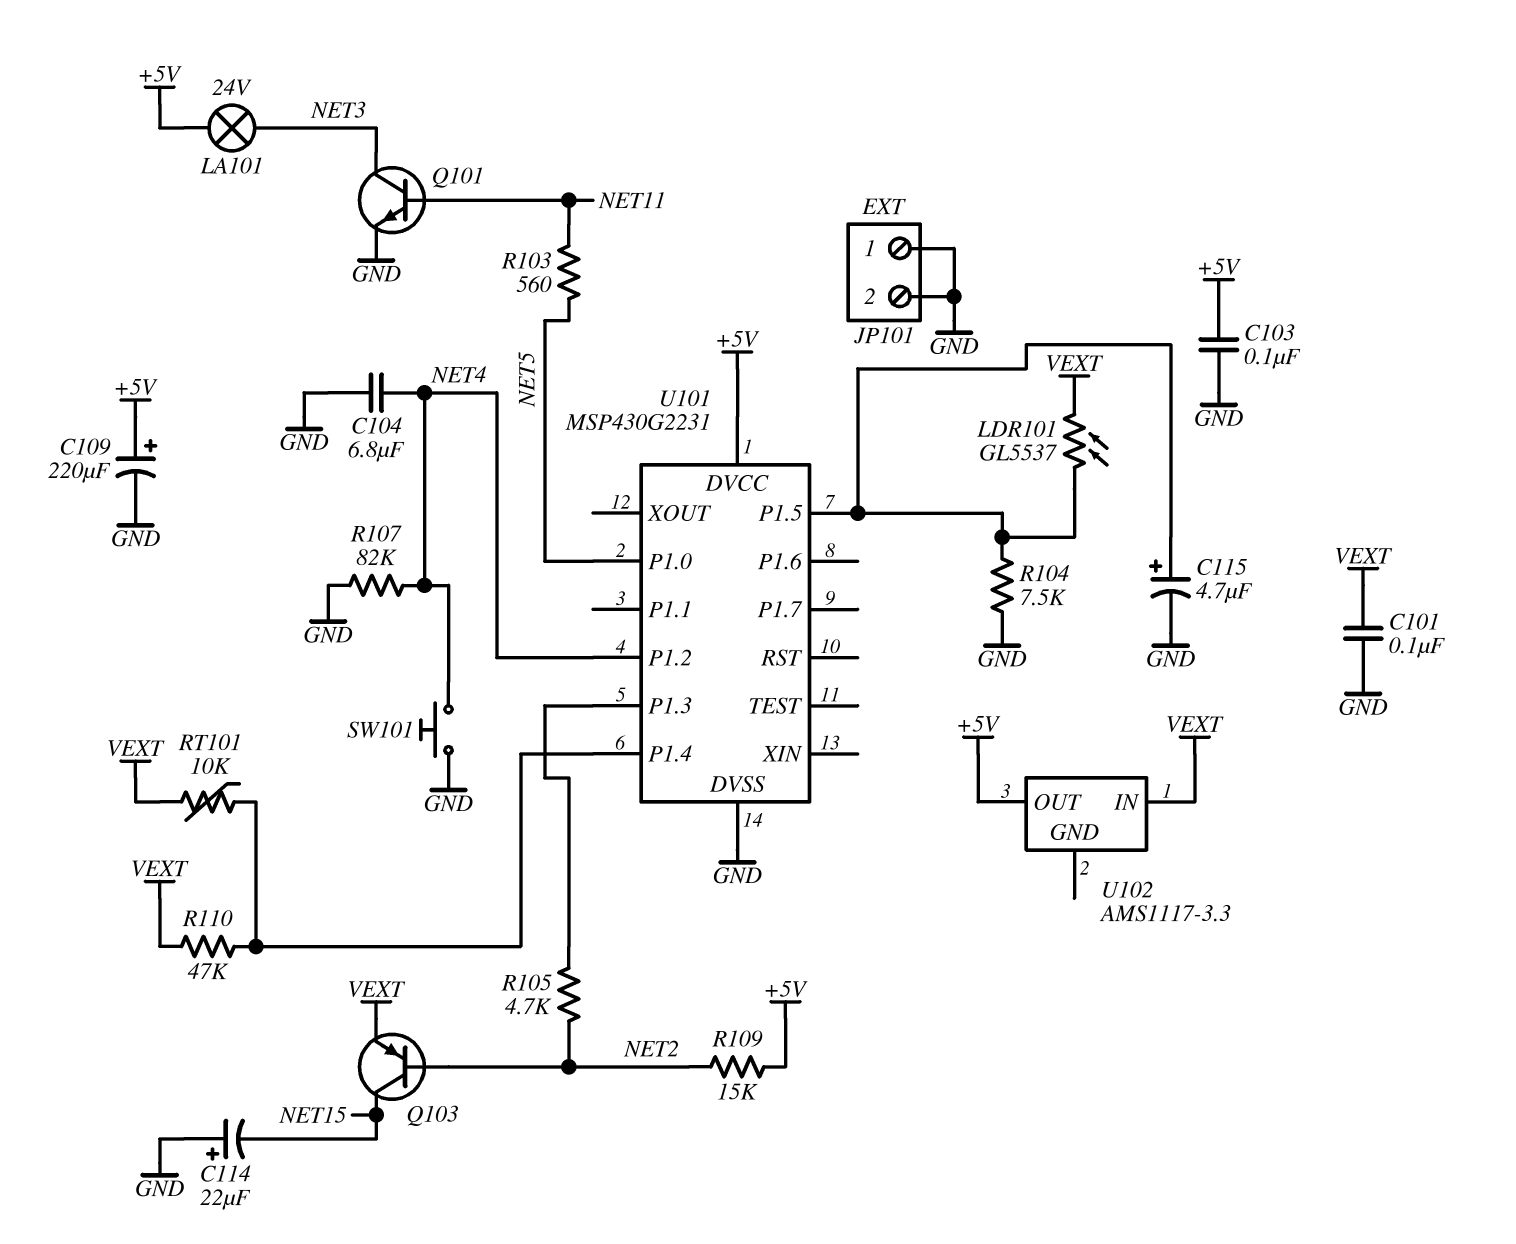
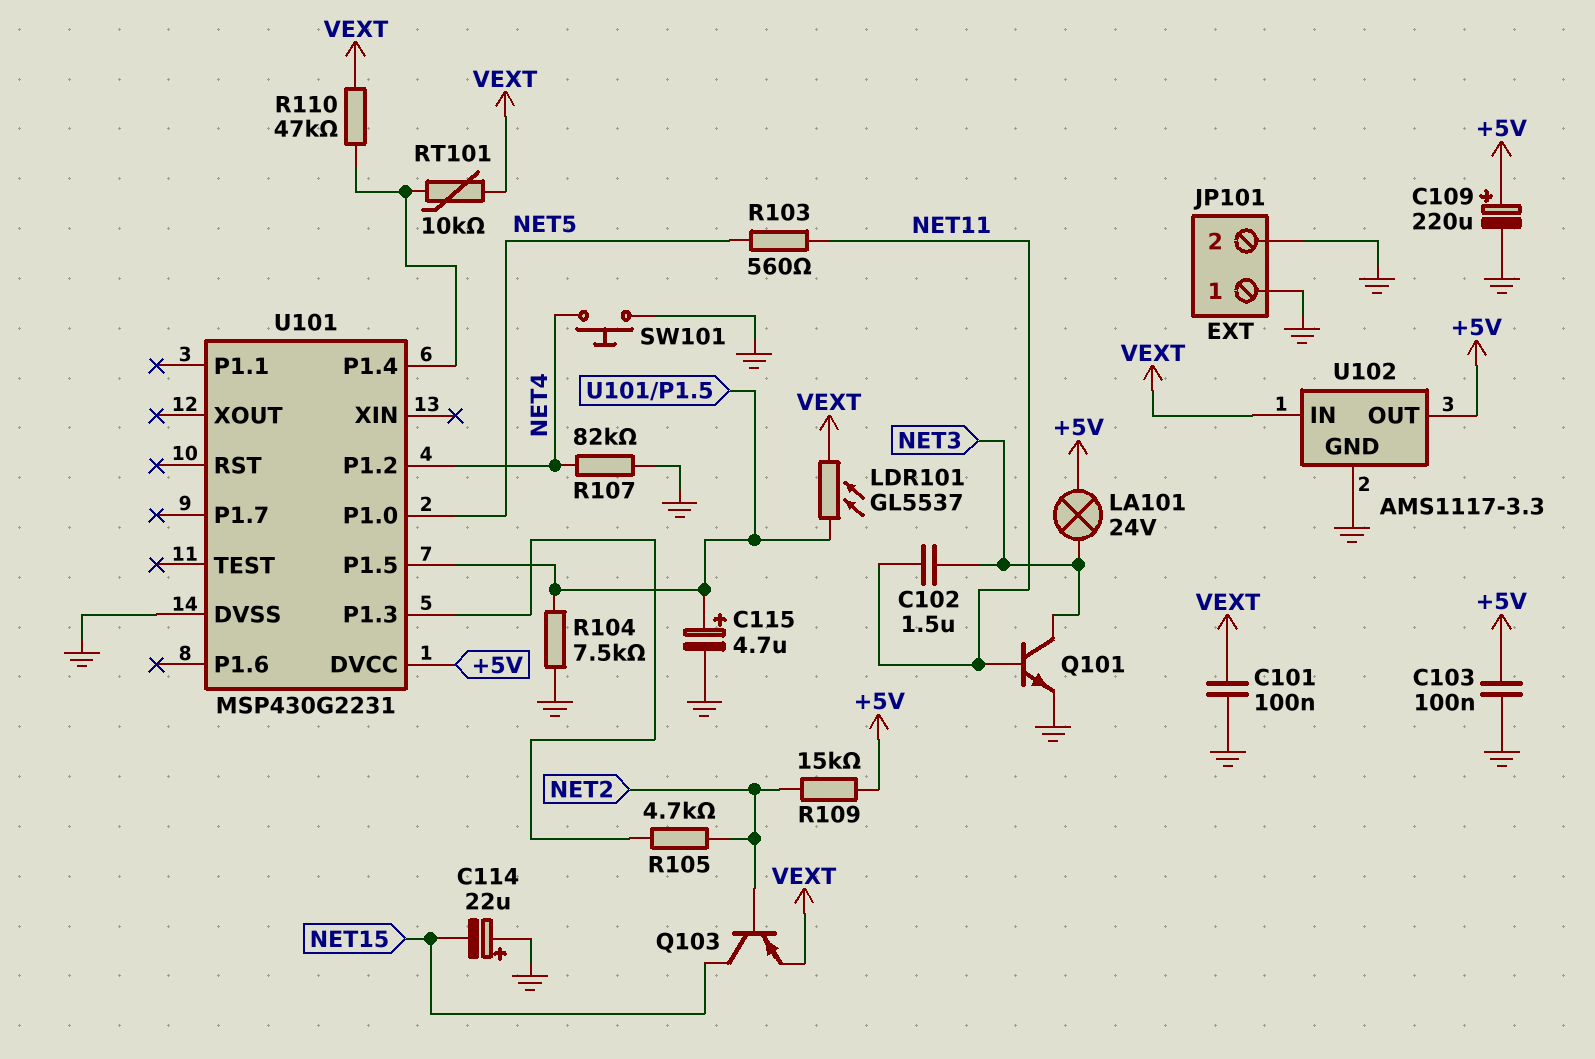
C102: none -> 1.5uF (NET3, NET11)
C104: 6.8uF (GND, NET4) -> none
U102 pin GND: none -> GND

